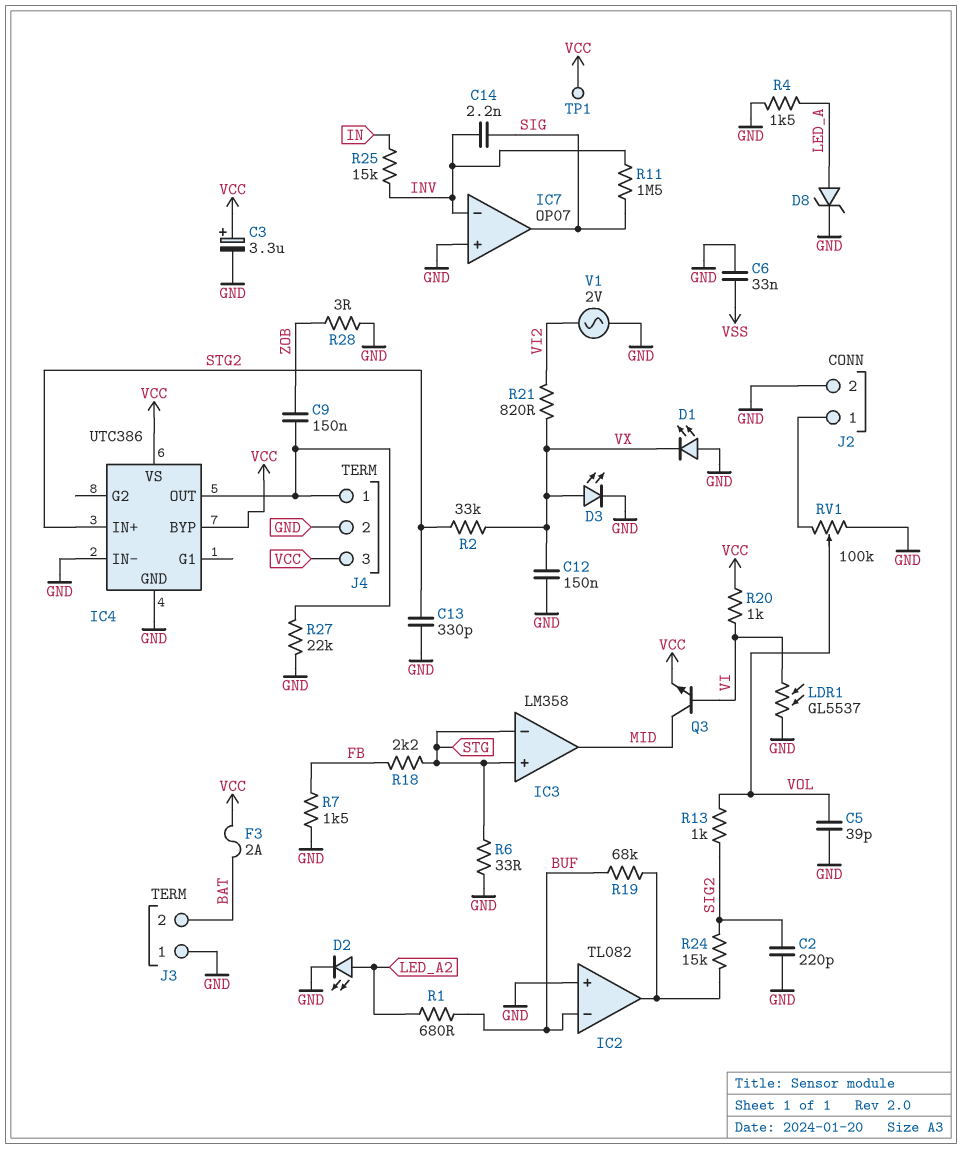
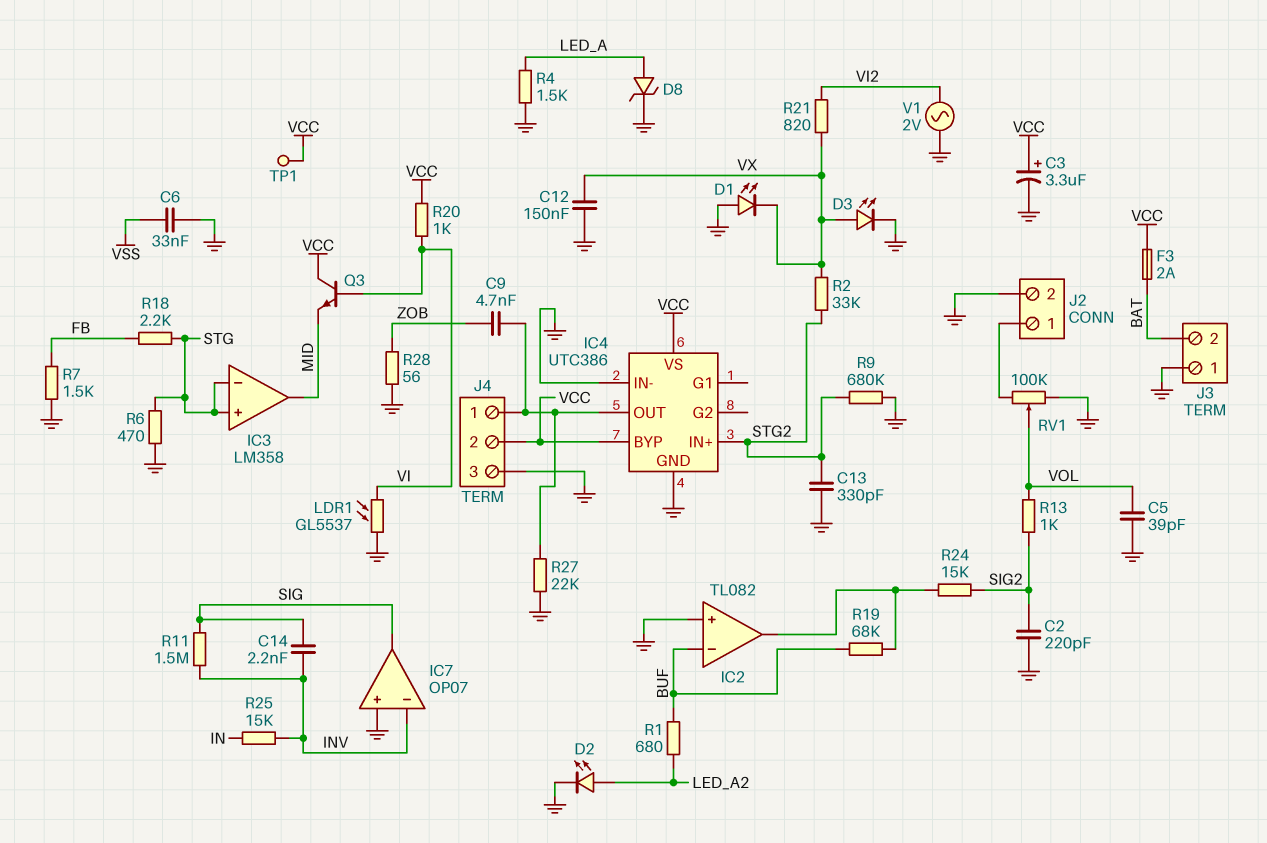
C9: 150nF (IC4/OUT, ZOB) -> 4.7nF (IC4/OUT, ZOB)
J4 pin 2: GND -> VCC
J4 pin 3: VCC -> GND
Q3: NPN (B VI, C MID, E VCC) -> NPN (B VI, C VCC, E MID)
R6: 33 (GND, STG) -> 470 (GND, STG)
R9: none -> 680k (GND, STG2)
R28: 3 (GND, ZOB) -> 56 (GND, ZOB)

